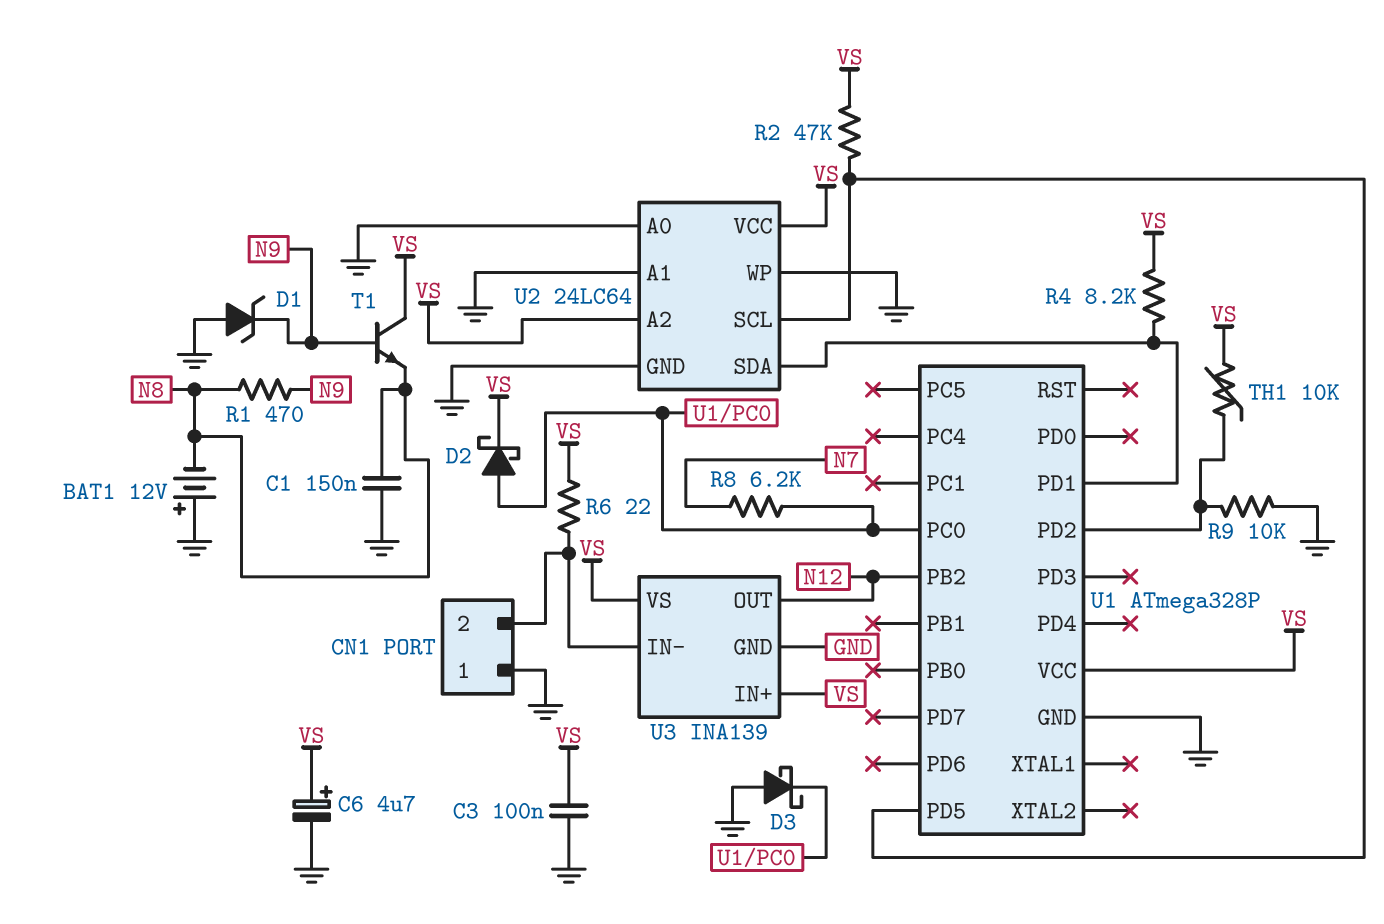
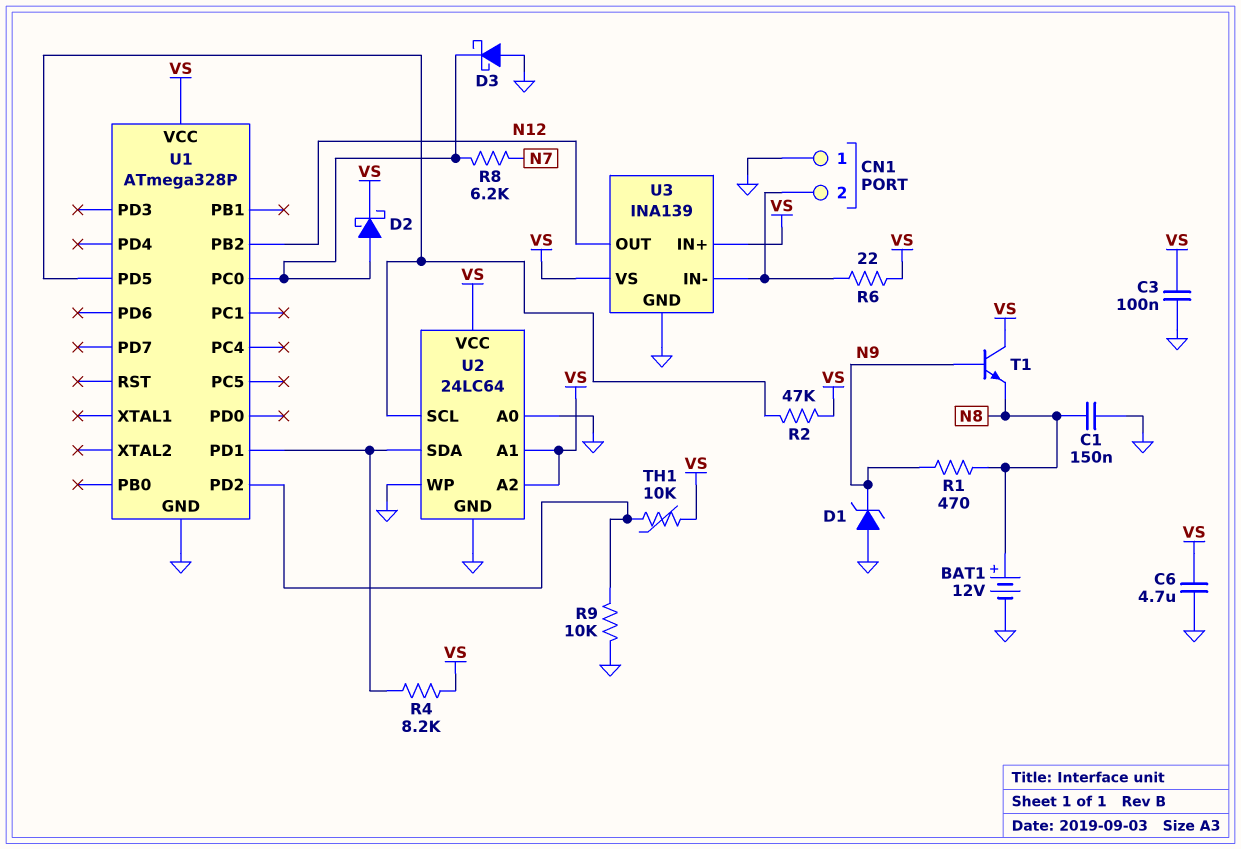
BAT1: 12V (plus GND, minus N8) -> 12V (plus N8, minus GND)
C6: 4.7uF (plus VS, minus GND) -> 4.7uF (GND, VS)
U2 pin A1: GND -> VS

